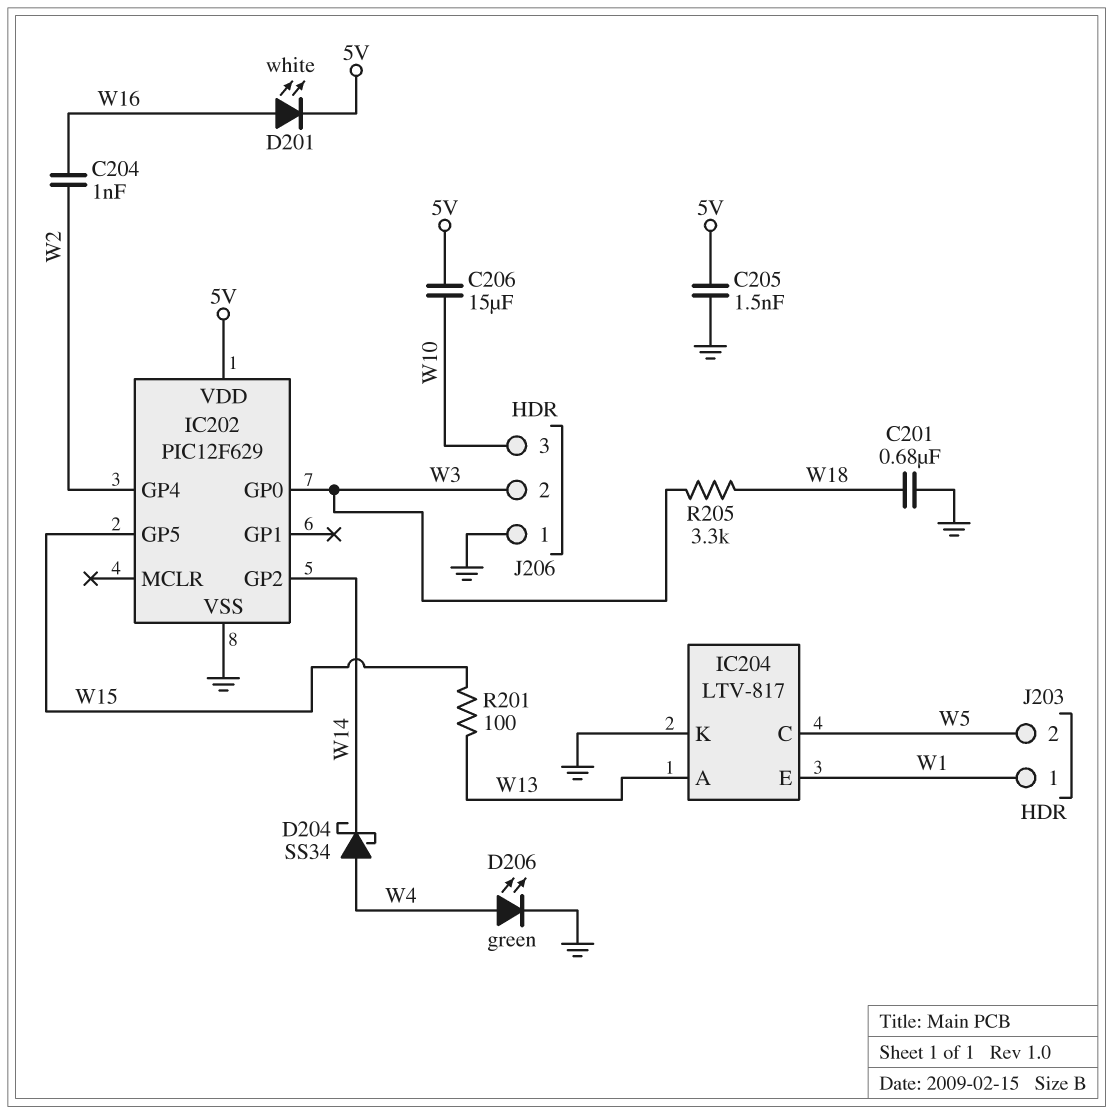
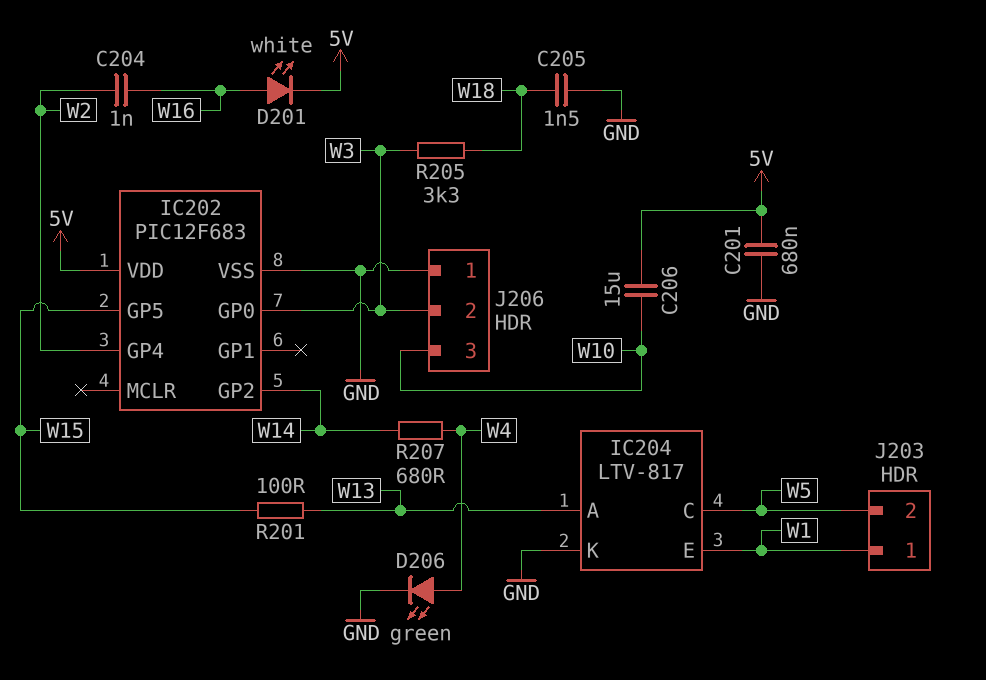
C201: 680nF (GND, W18) -> 680nF (5V, GND)
C205: 1.5nF (5V, GND) -> 1.5nF (GND, W18)
D204: schottky SS34 (A W4, K W14) -> none
IC202: PIC12F629 -> PIC12F683
R207: none -> 680 (W4, W14)

